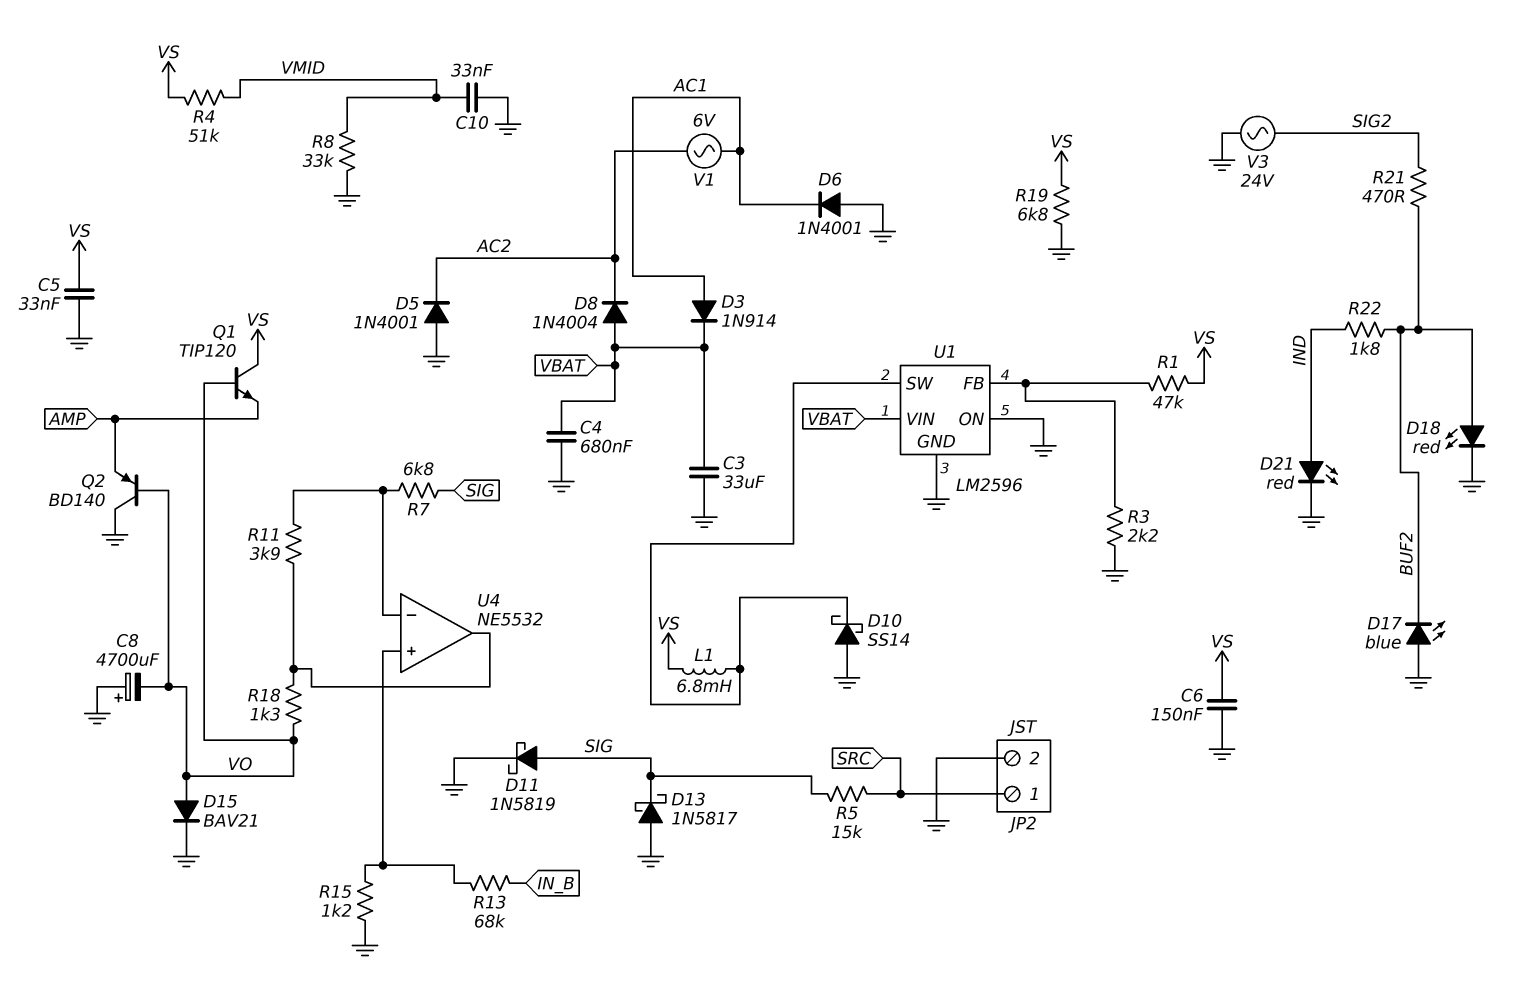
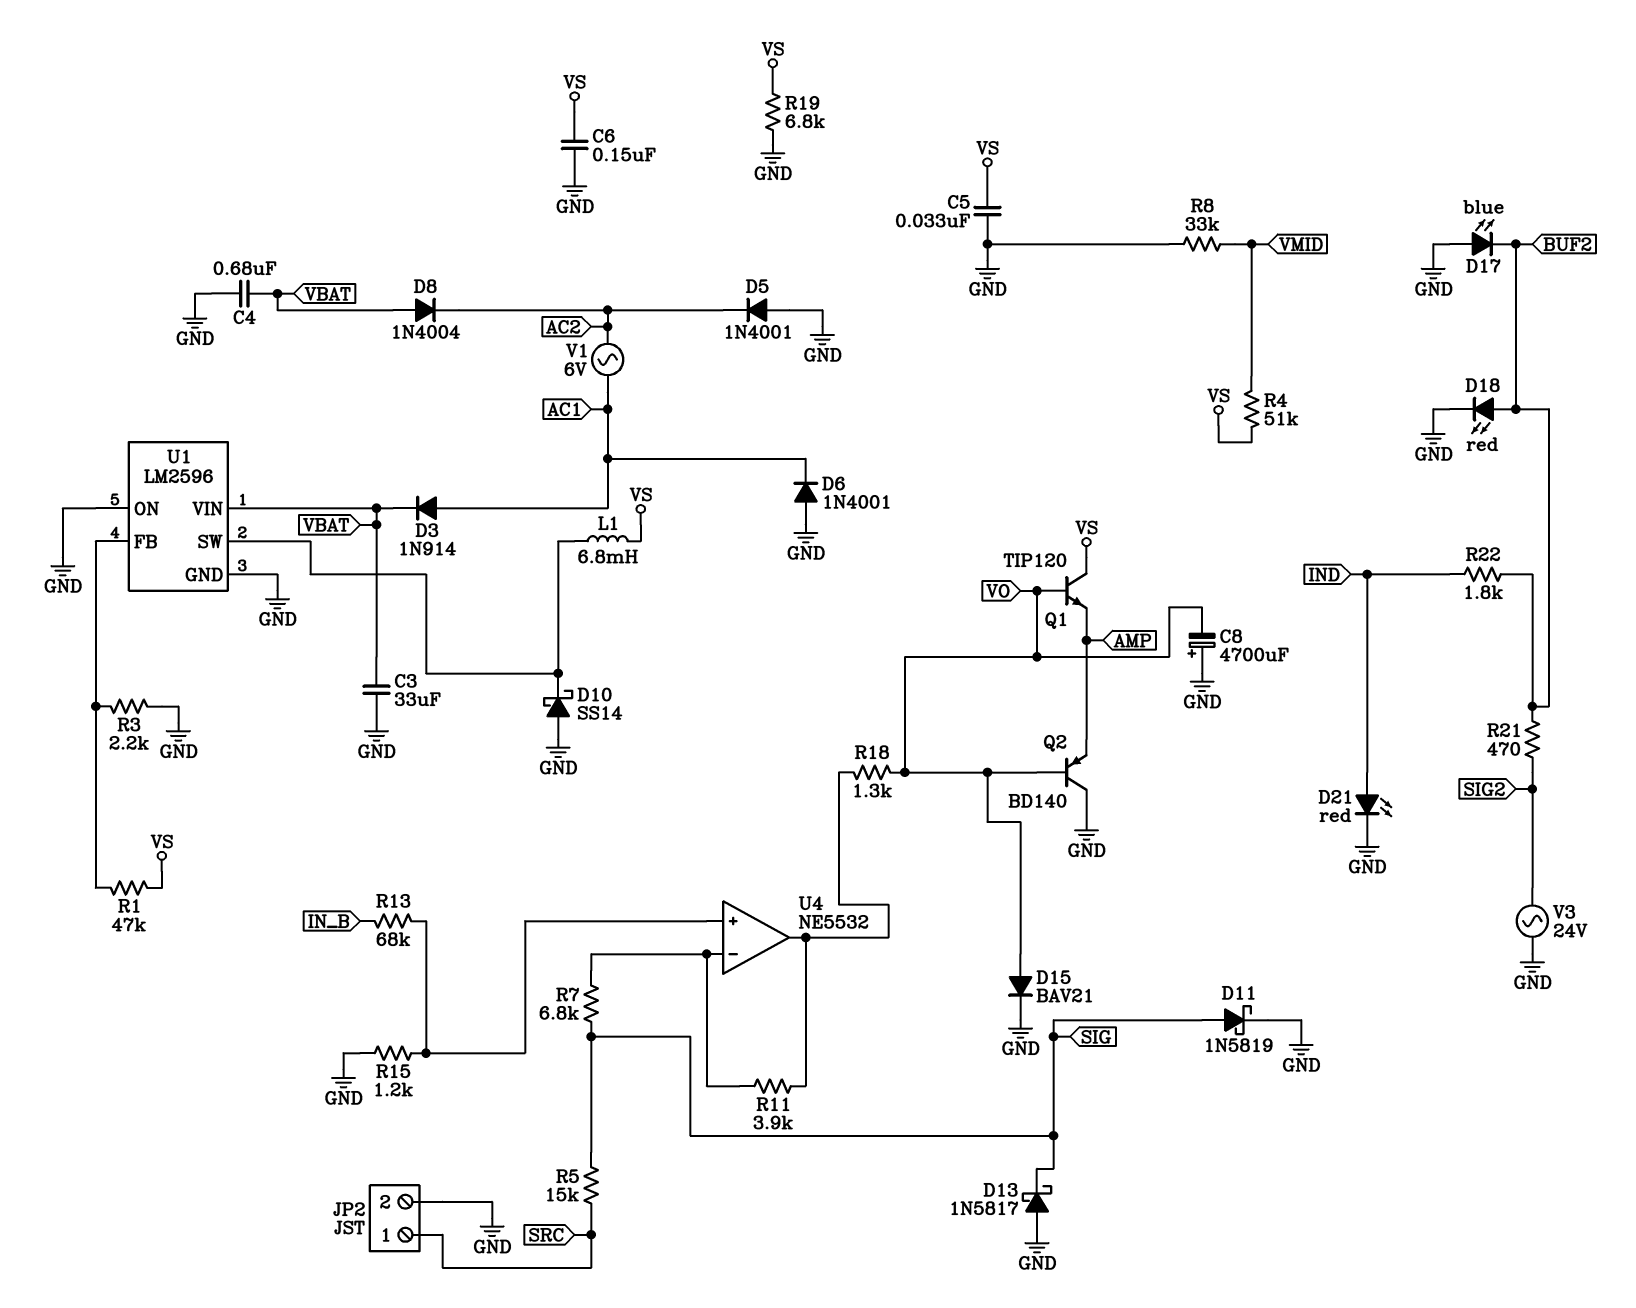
C10: 33nF (GND, VMID) -> none

